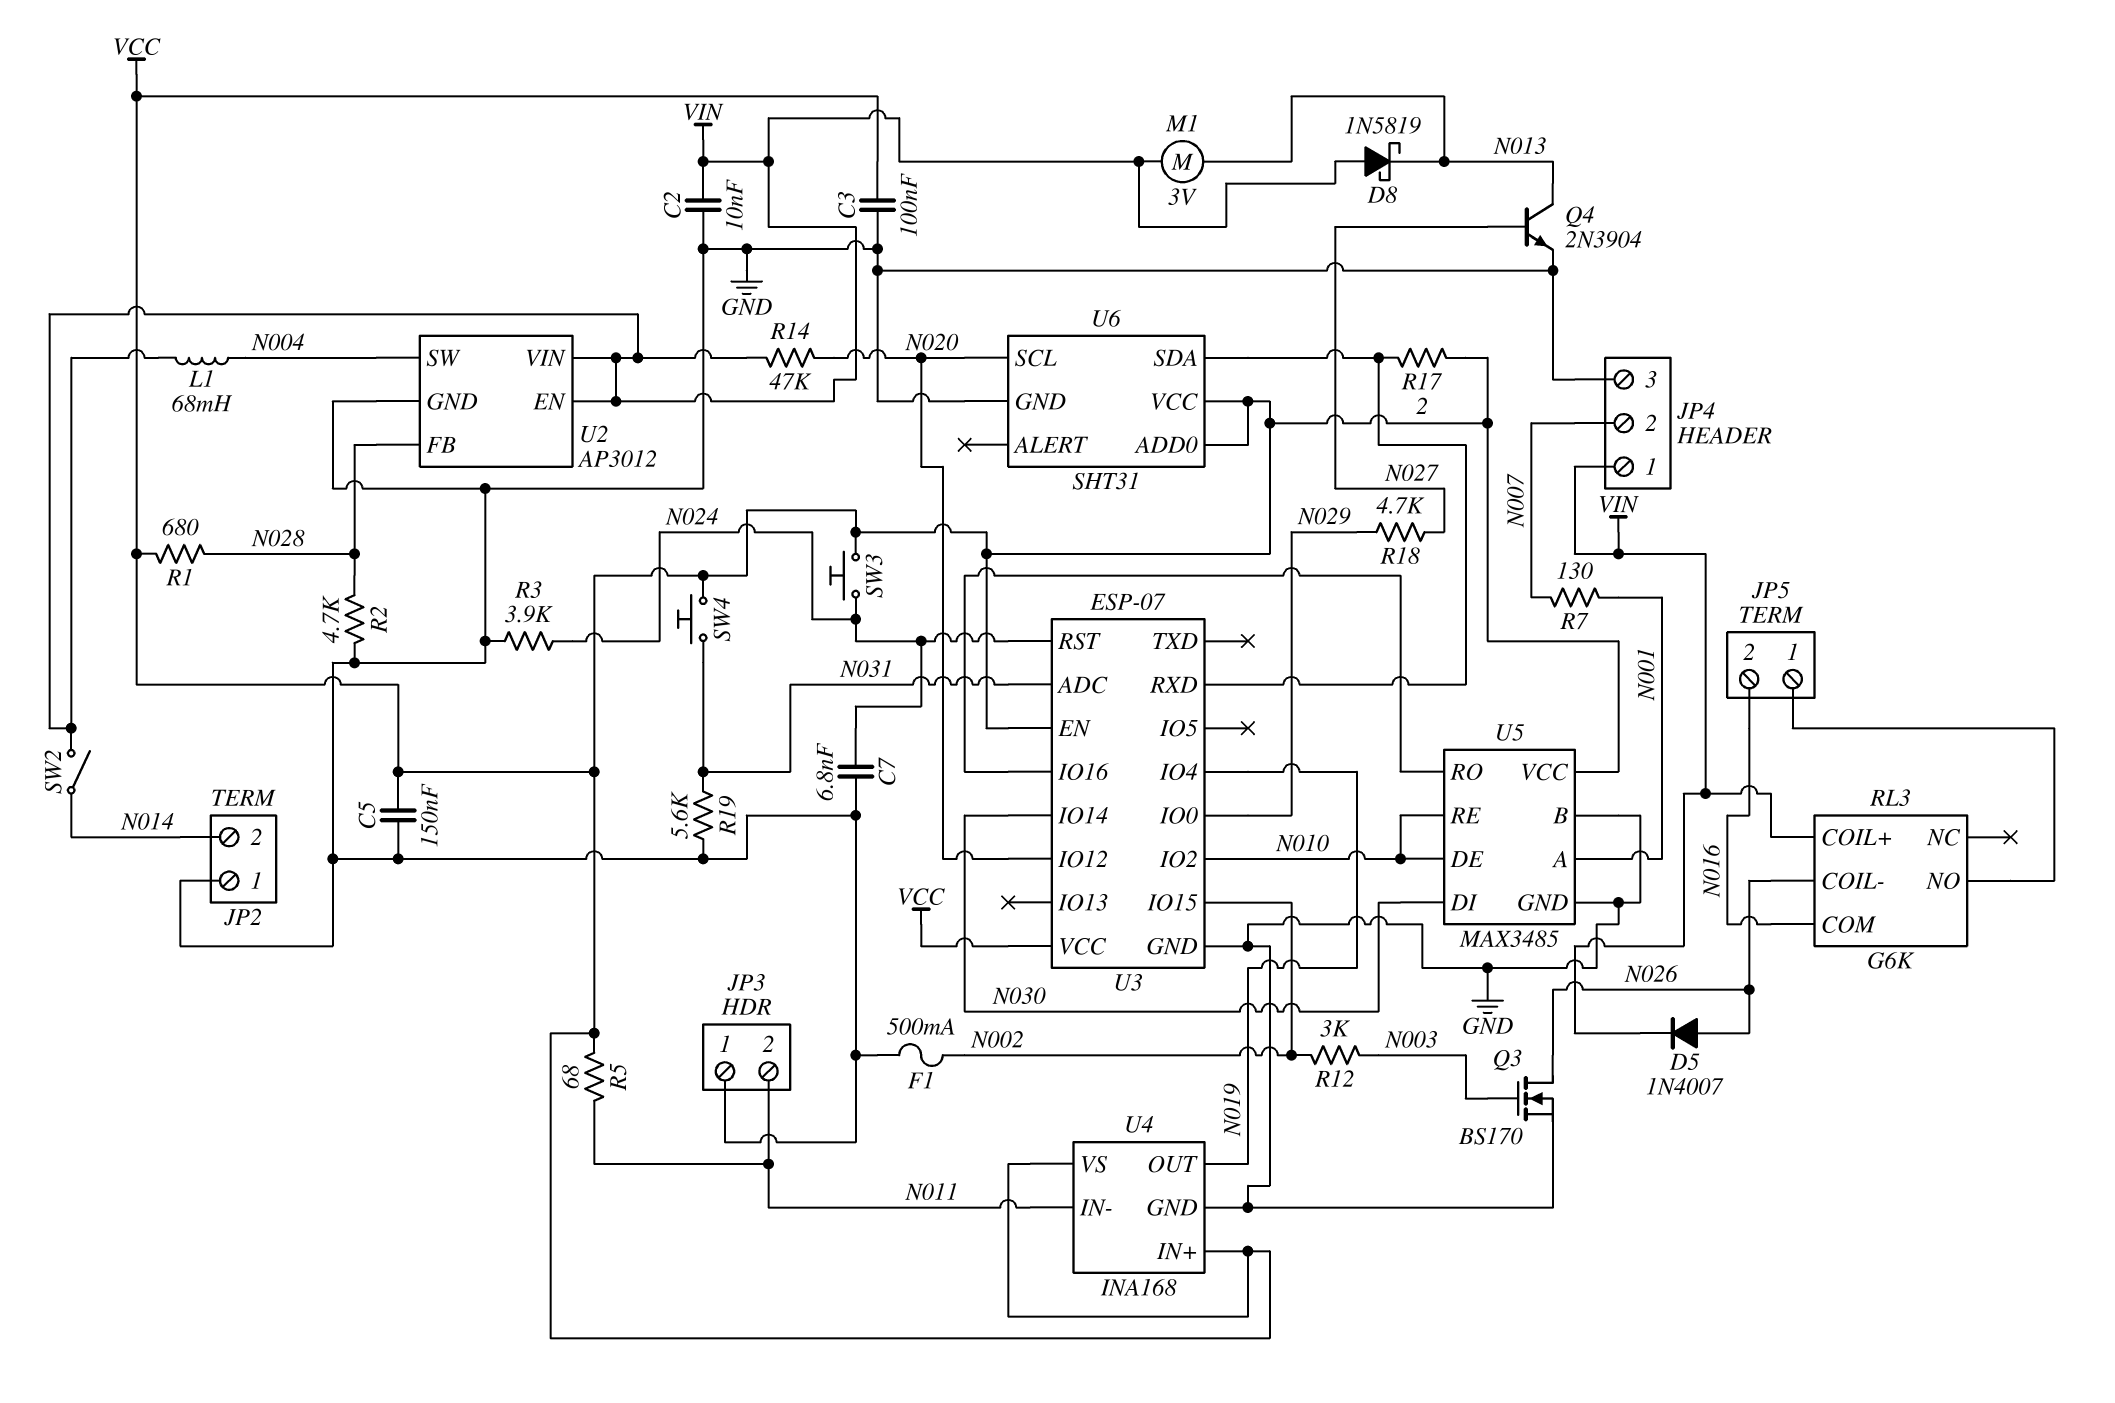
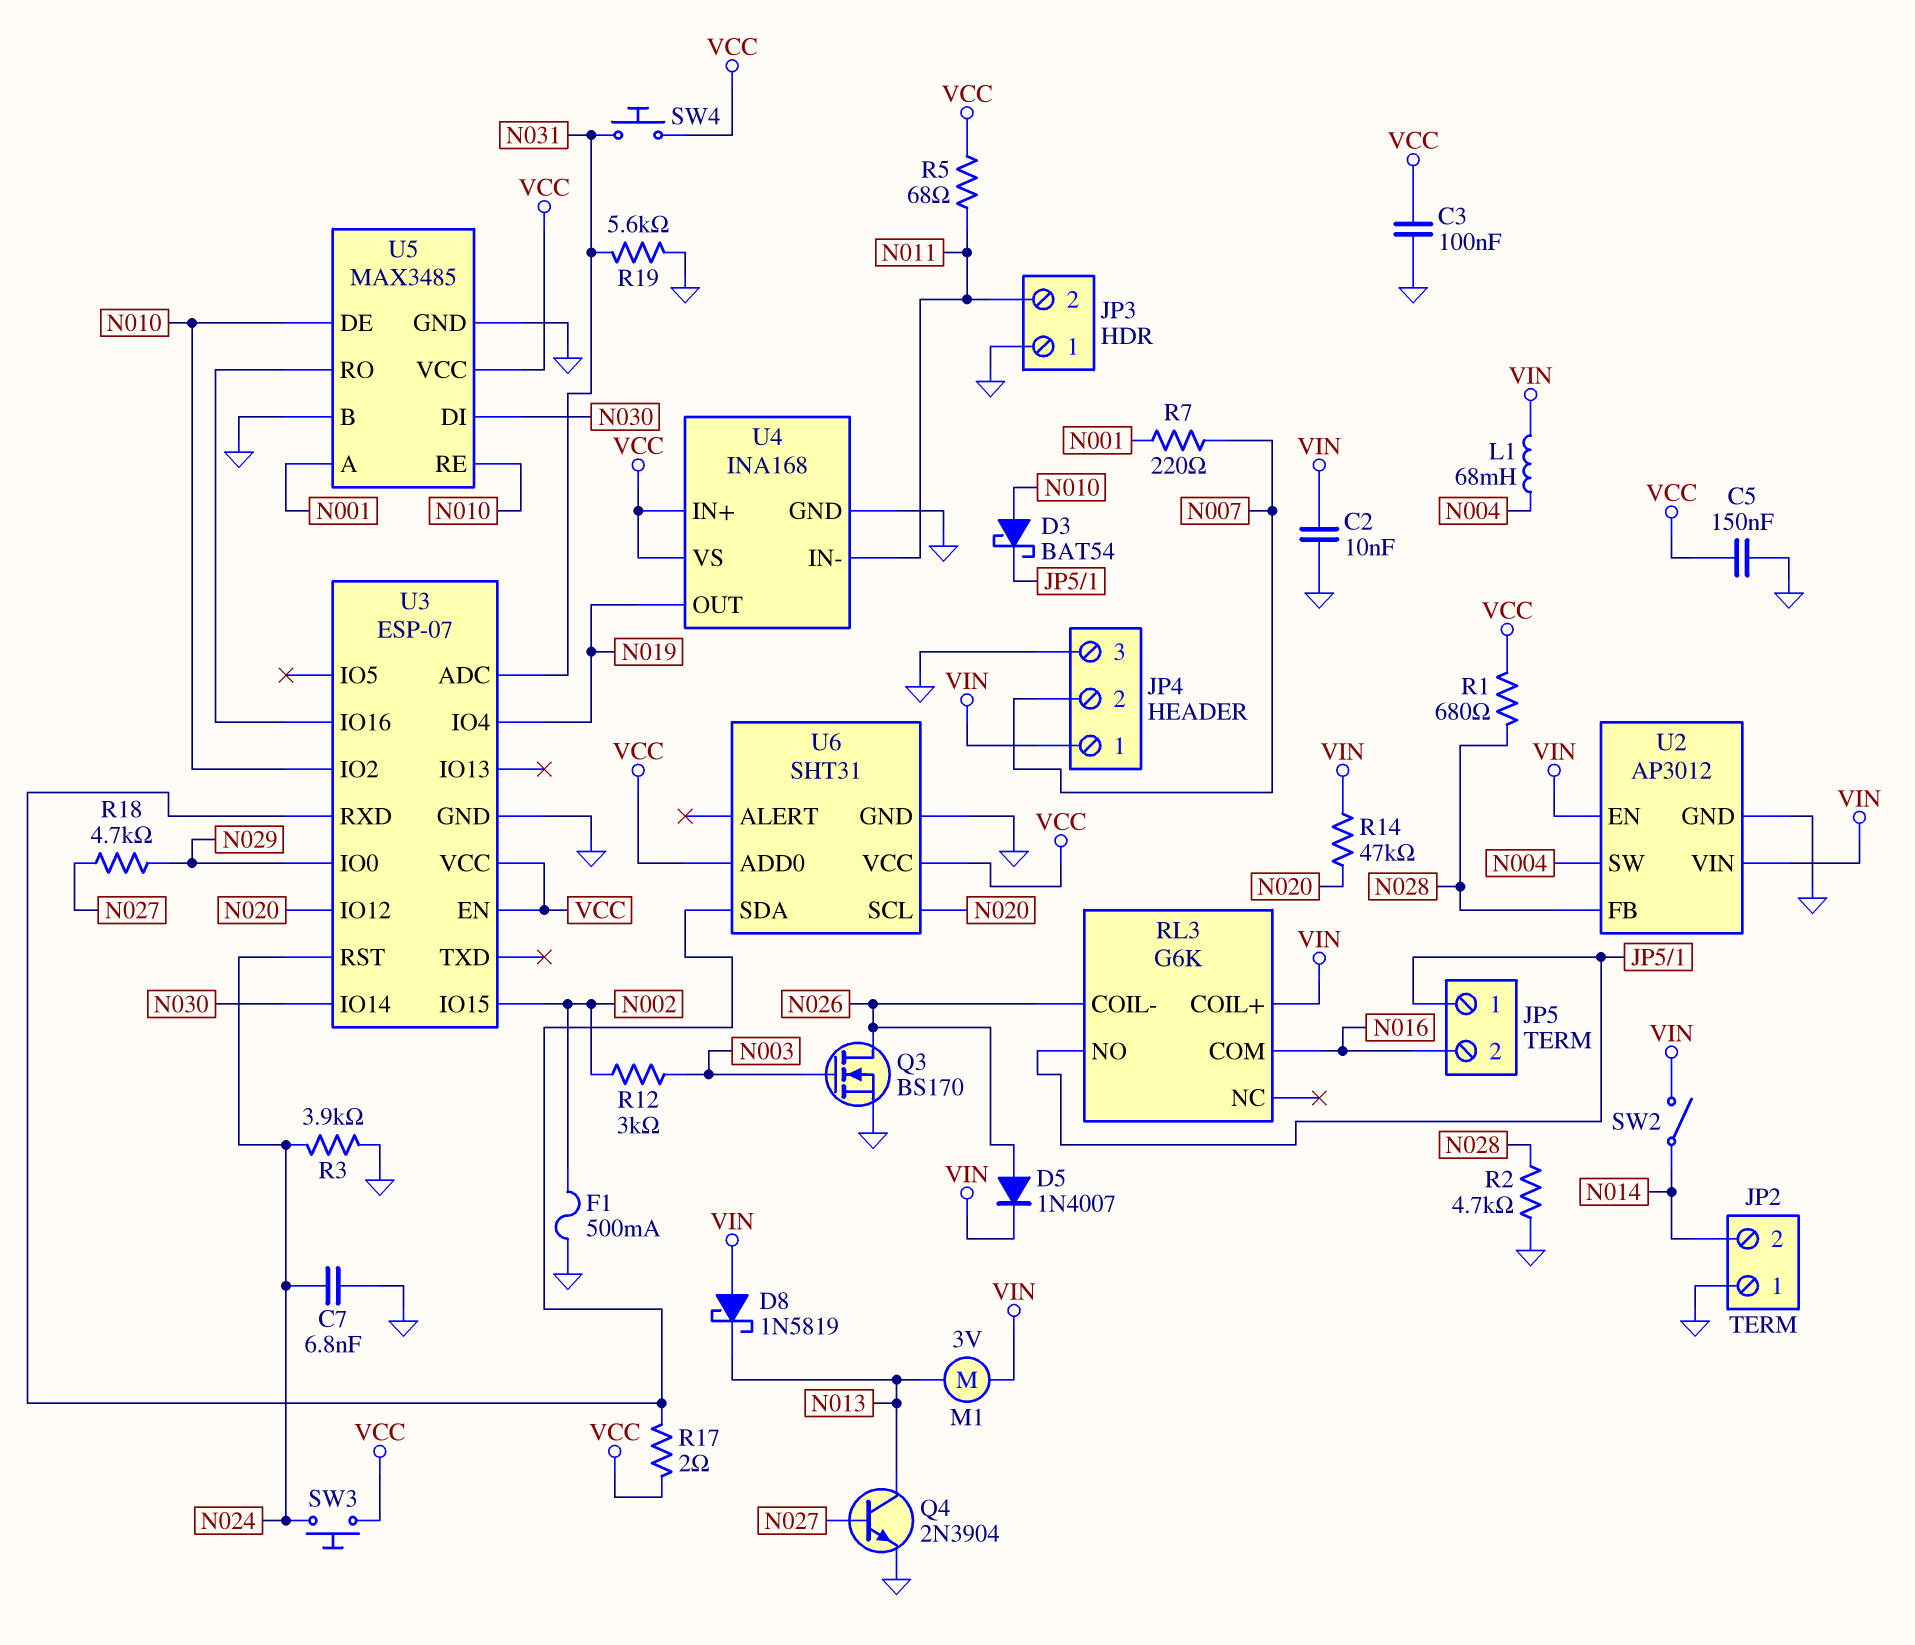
D3: none -> schottky BAT54 (A N010, K JP5/1)
R7: 130 (N001, N007) -> 220 (N001, N007)

